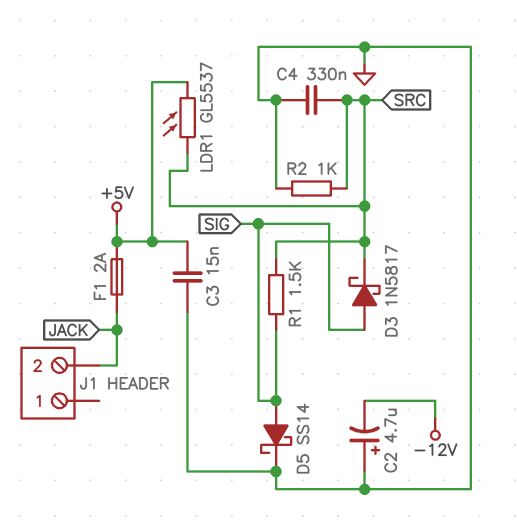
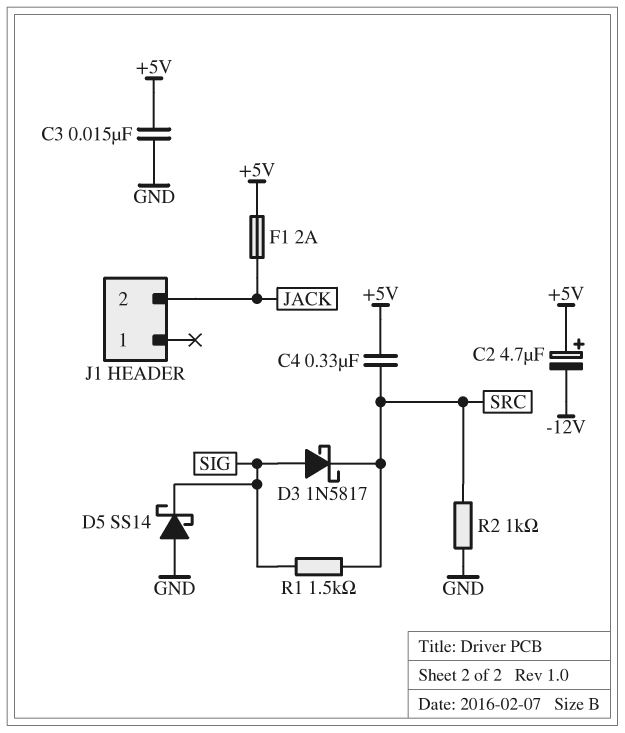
C2: 4.7uF (plus GND, minus -12V) -> 4.7uF (plus +5V, minus -12V)
C4: 330nF (GND, SRC) -> 330nF (+5V, SRC)
D5: schottky SS14 (A SIG, K GND) -> schottky SS14 (A GND, K SIG)
LDR1: GL5537 (+5V, SRC) -> none

